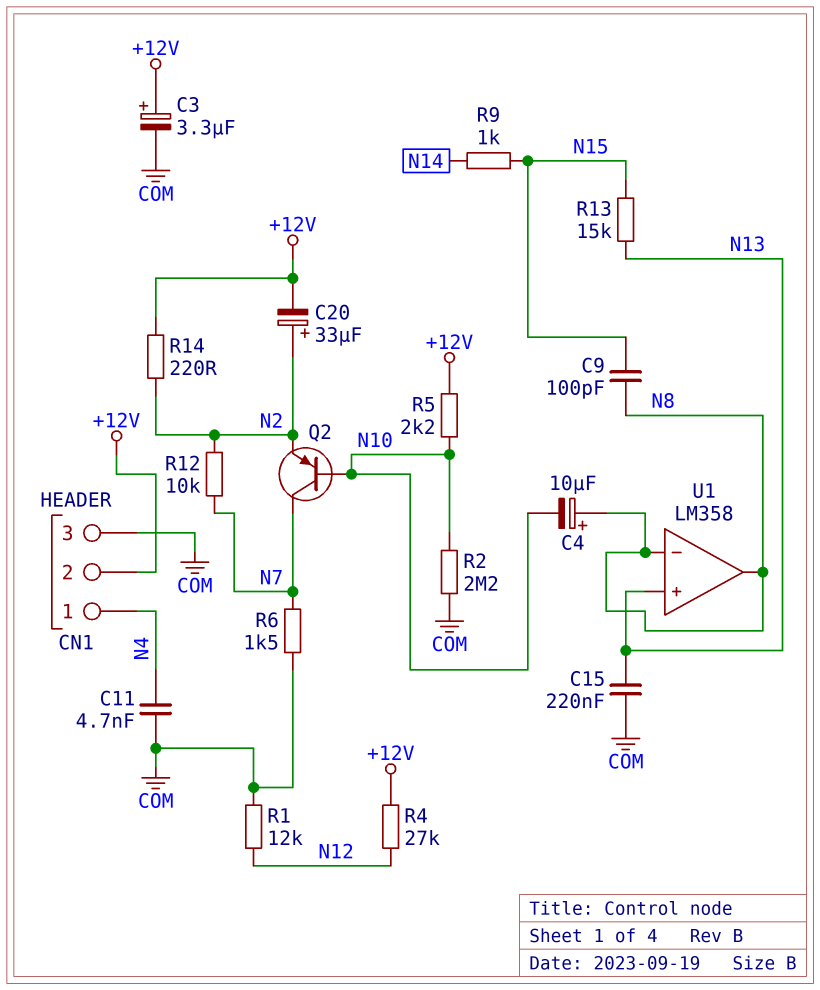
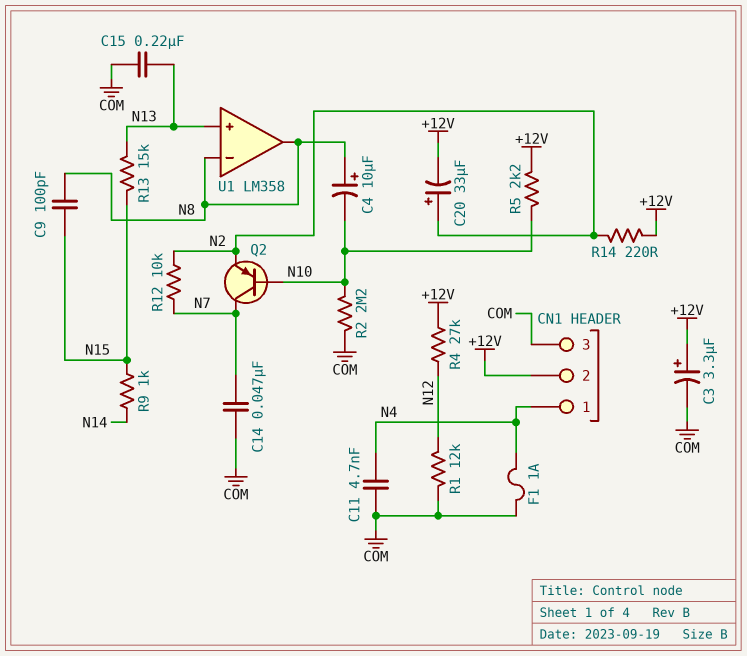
C14: none -> 47nF (COM, N7)
F1: none -> 1A (COM, N4)
R6: 1.5k (COM, N7) -> none

